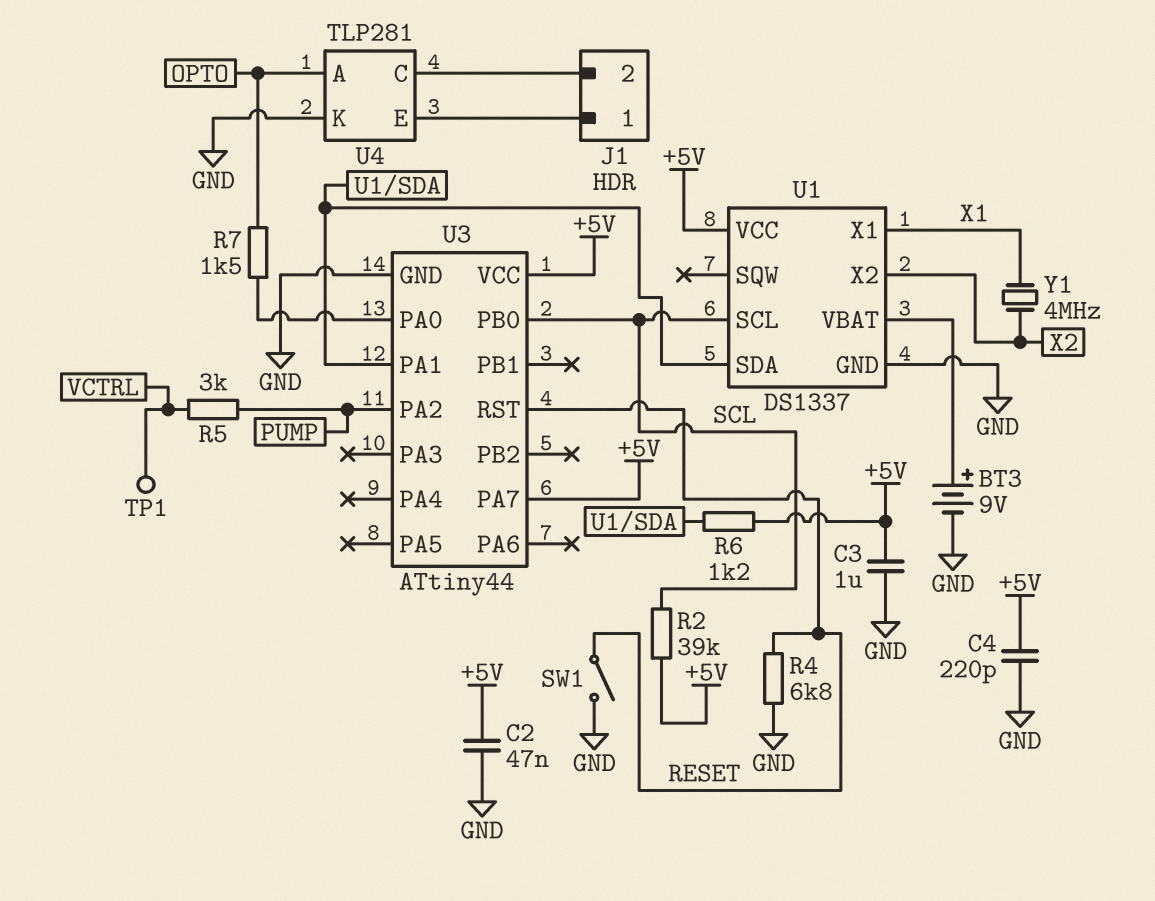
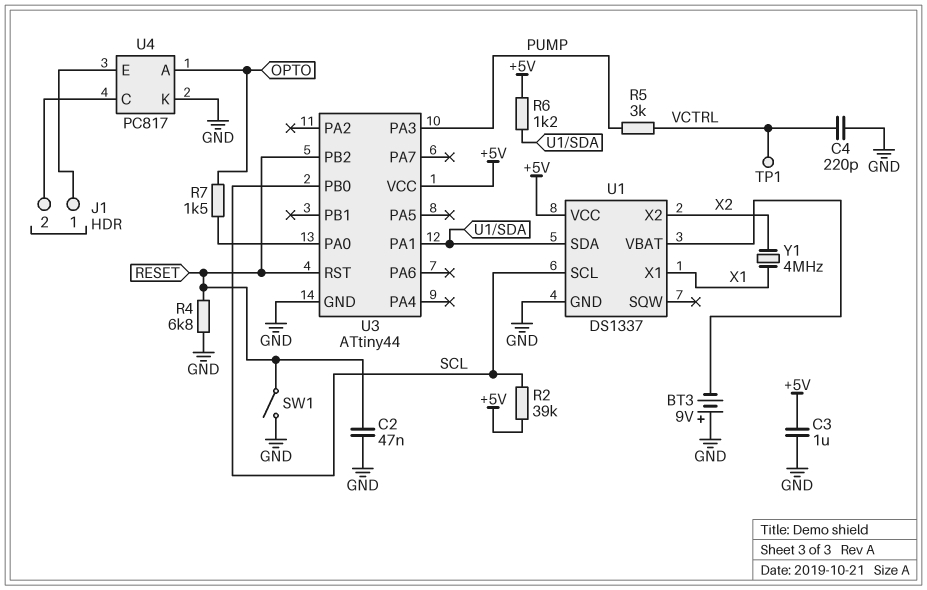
BT3: 9V (plus U1/VBAT, minus GND) -> 9V (plus GND, minus U1/VBAT)
C2: 47nF (+5V, GND) -> 47nF (GND, RESET)
C4: 220pF (+5V, GND) -> 220pF (GND, VCTRL)
U3 pin PA2: PUMP -> none
U3 pin PA3: none -> PUMP
U3 pin PA7: +5V -> none
U3 pin PB2: none -> RESET
U4: TLP281 -> PC817

